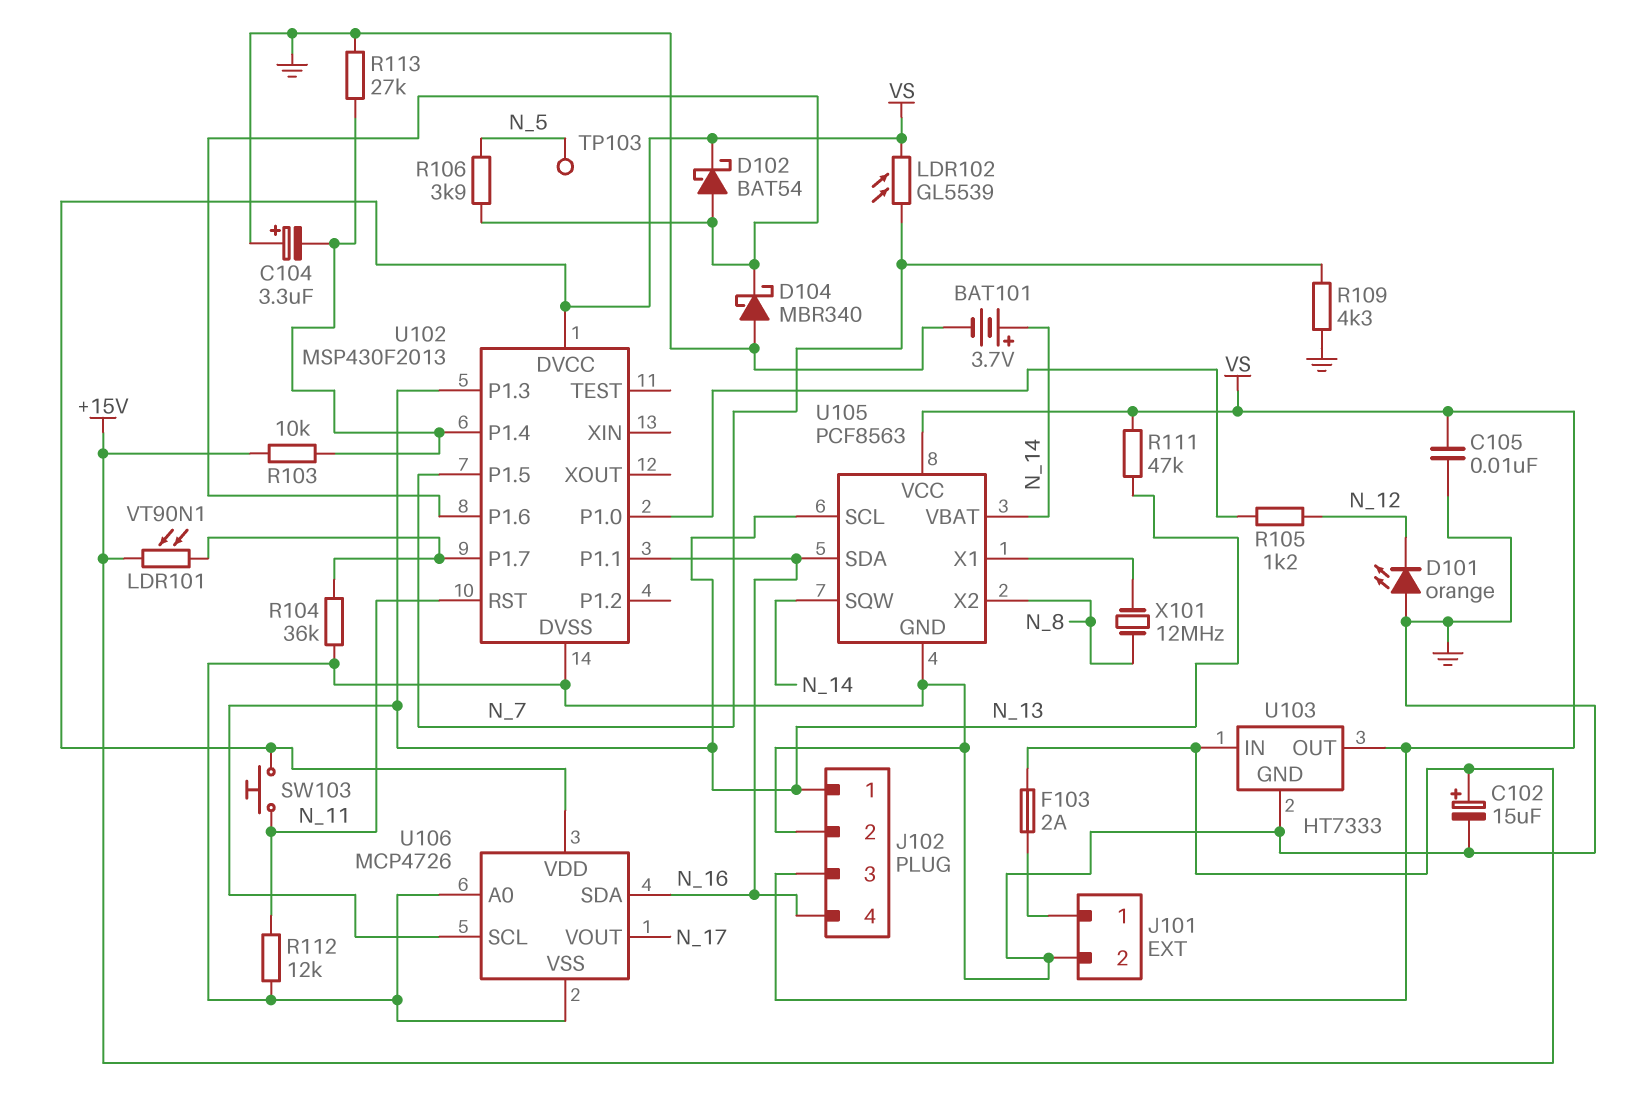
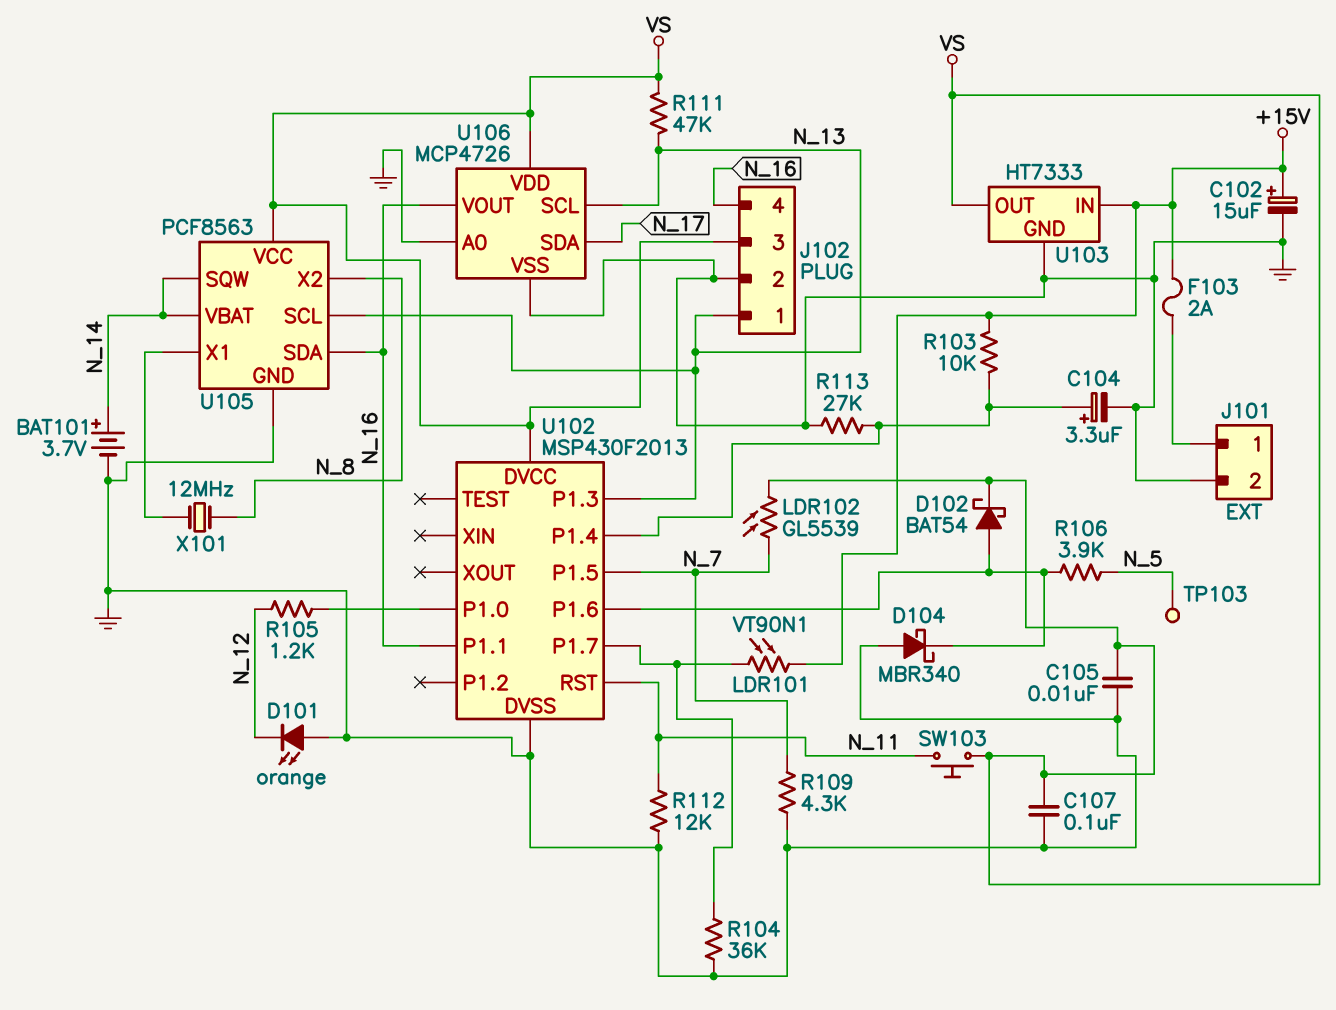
C104: 3.3uF (plus GND, minus U102/P1.4) -> 3.3uF (plus U102/P1.4, minus GND)
C107: none -> 100nF (GND, VS)
U106 pin SDA: N_16 -> N_17
U106 pin VOUT: N_17 -> N_16

